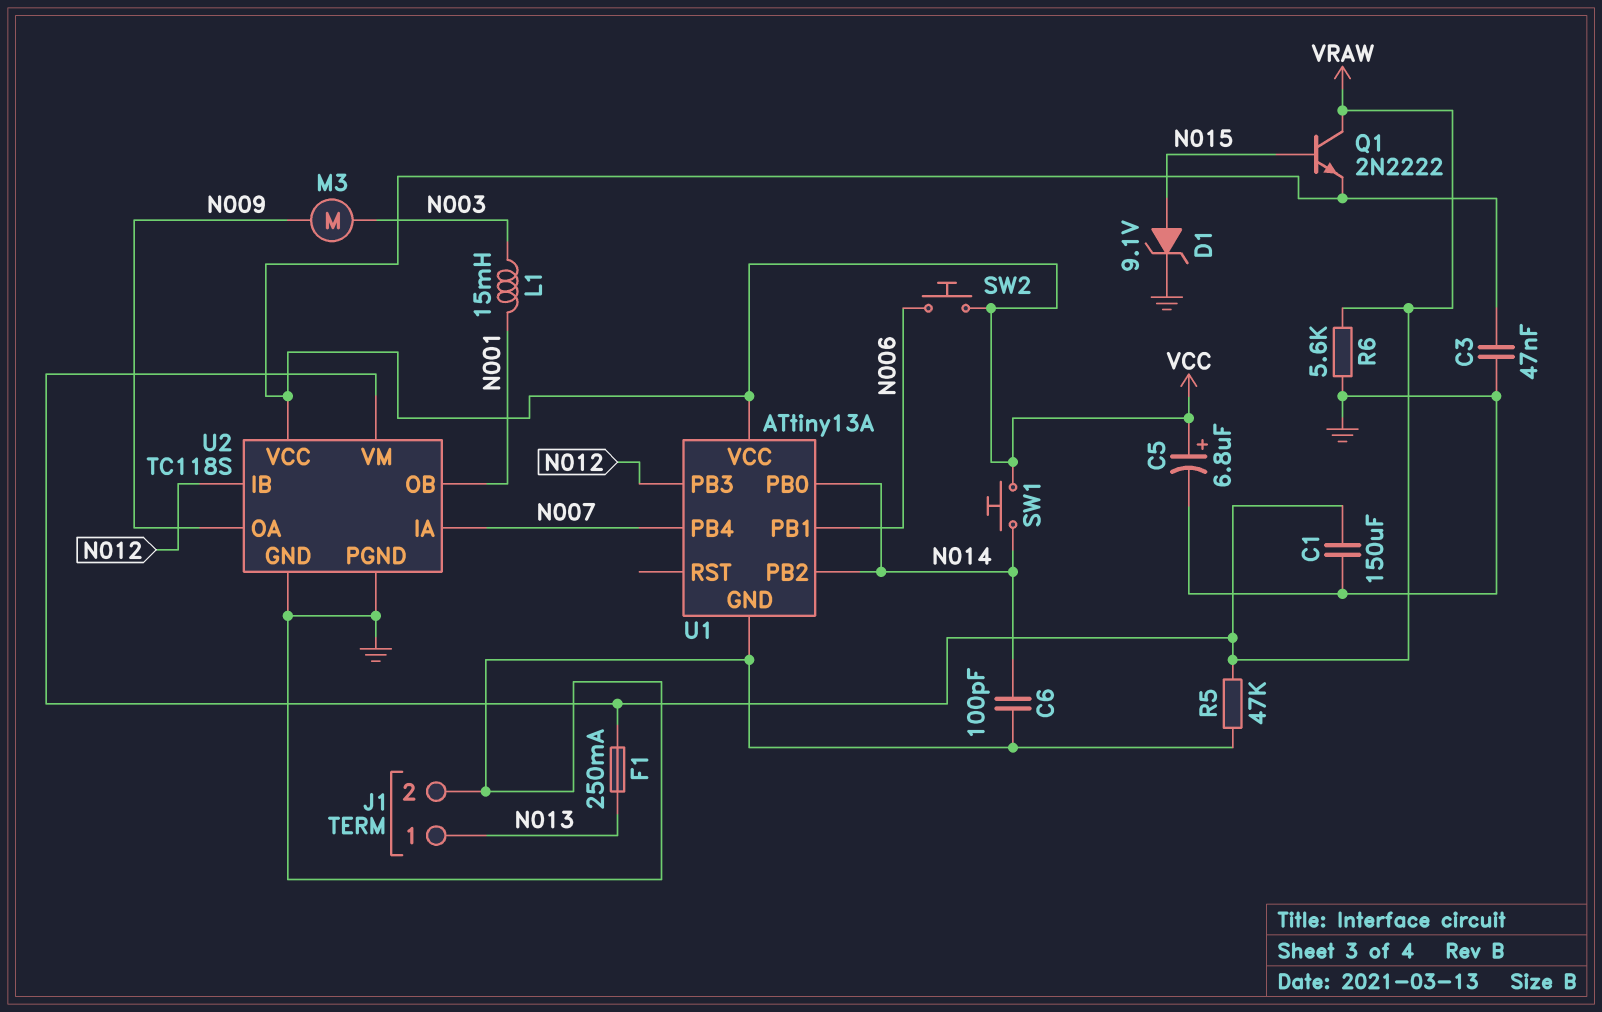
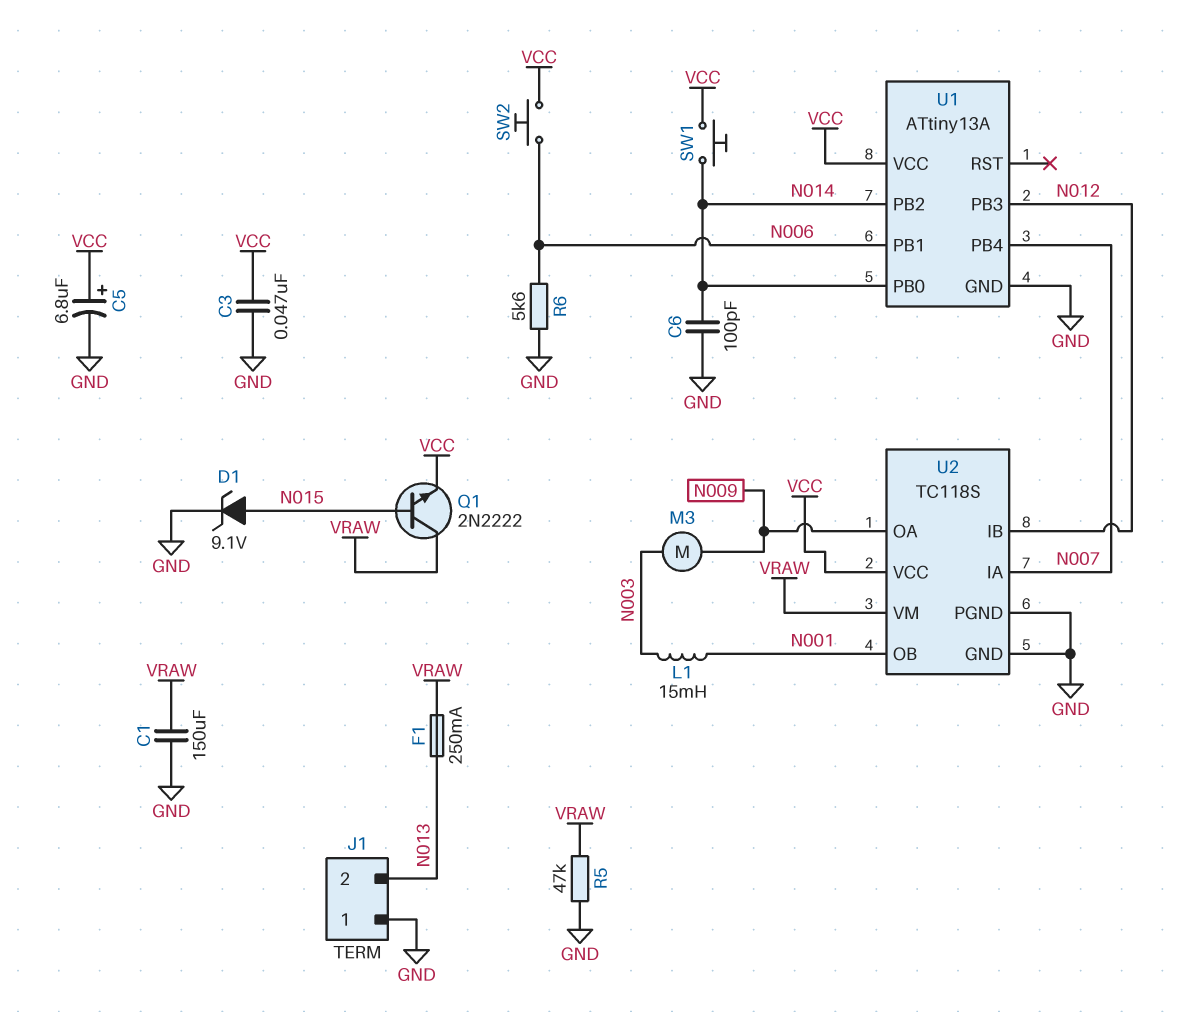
J1 pin 1: N013 -> GND
J1 pin 2: GND -> N013
R6: 5.6k (GND, VRAW) -> 5.6k (GND, N006)

